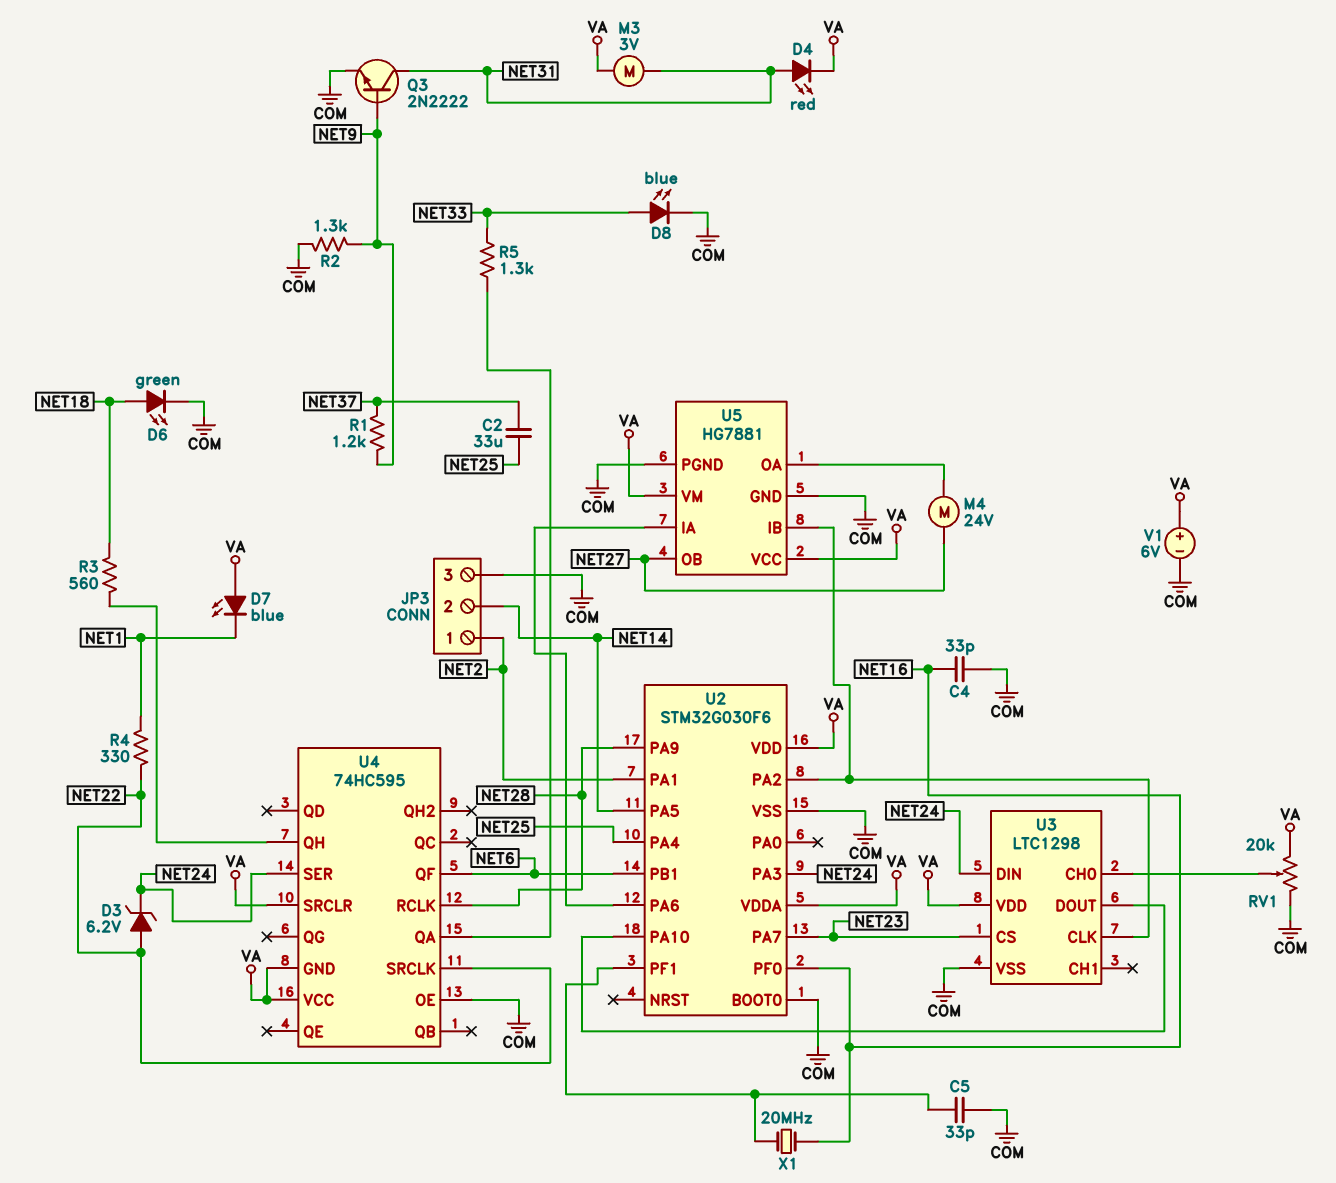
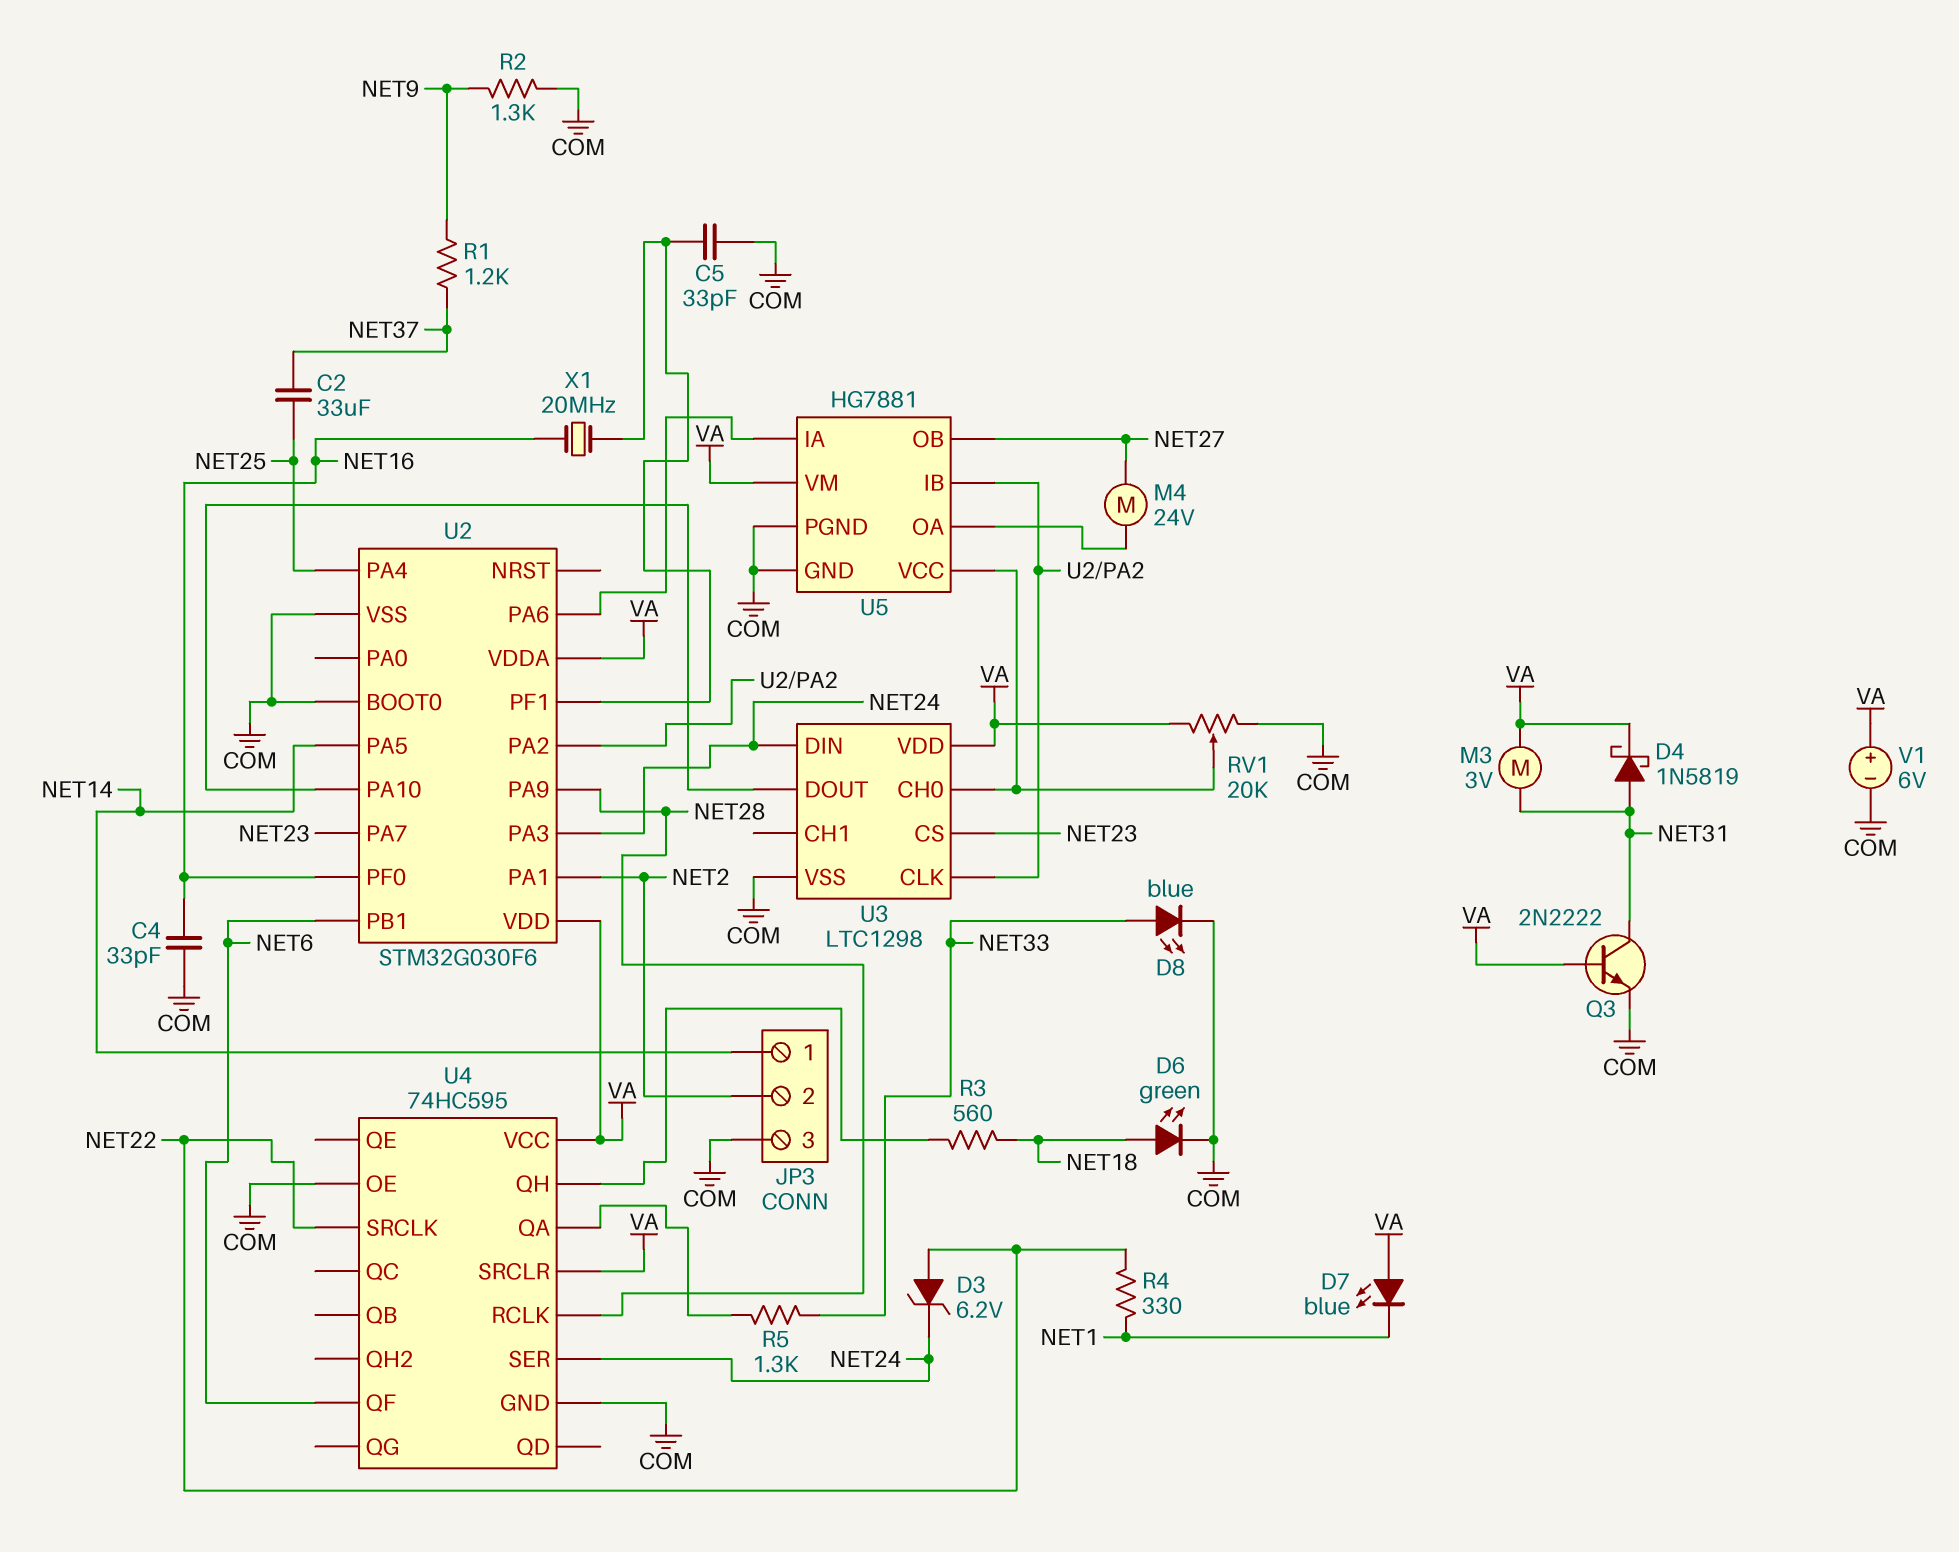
D4: LED red (A NET31, K VA) -> schottky 1N5819 (A NET31, K VA)
JP3 pin 1: NET2 -> NET14
JP3 pin 2: NET14 -> NET2
Q3: NPN 2N2222 (B NET9, C NET31, E COM) -> NPN 2N2222 (B VA, C NET31, E COM)
U4 pin GND: VA -> COM
U5 pin VCC: VA -> U3/CH0

